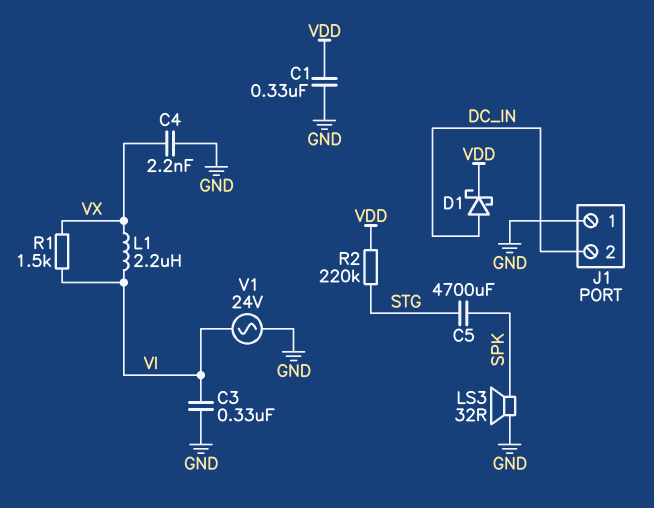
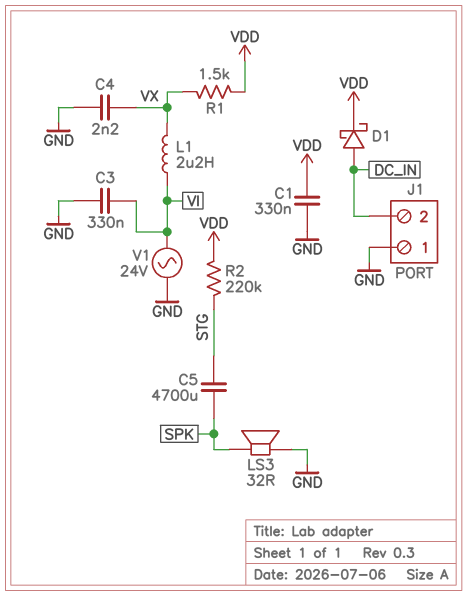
R1: 1.5k (VI, VX) -> 1.5k (VDD, VX)

